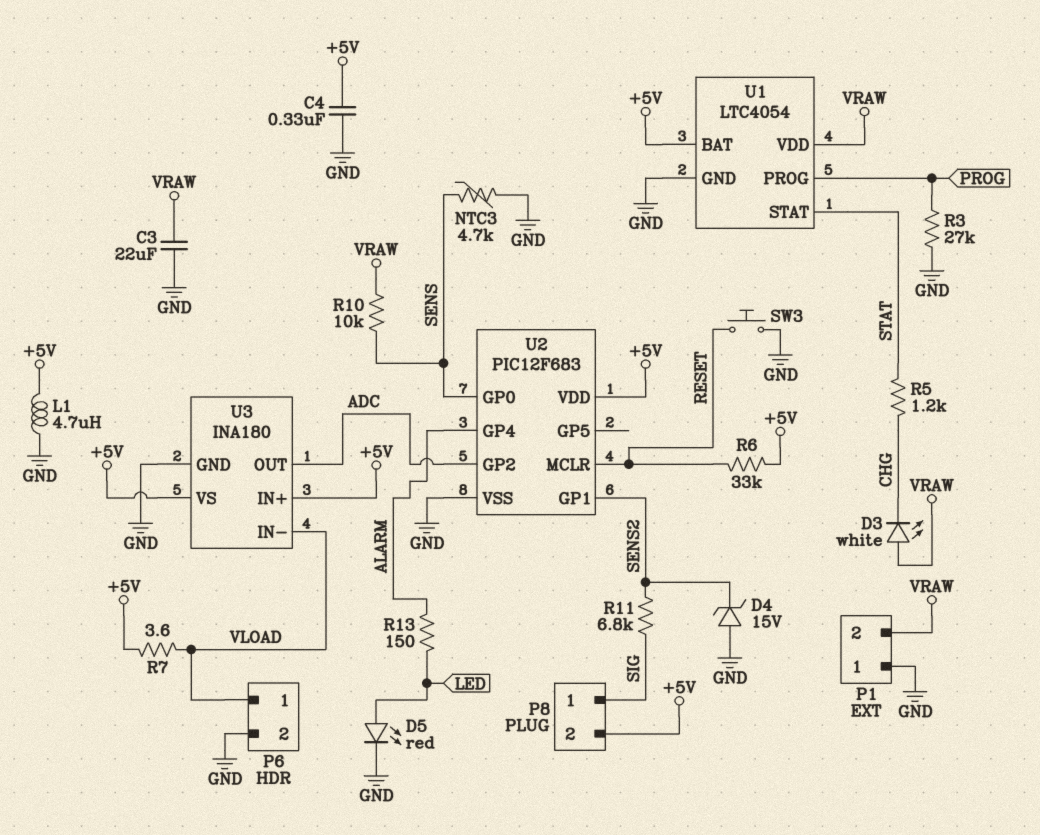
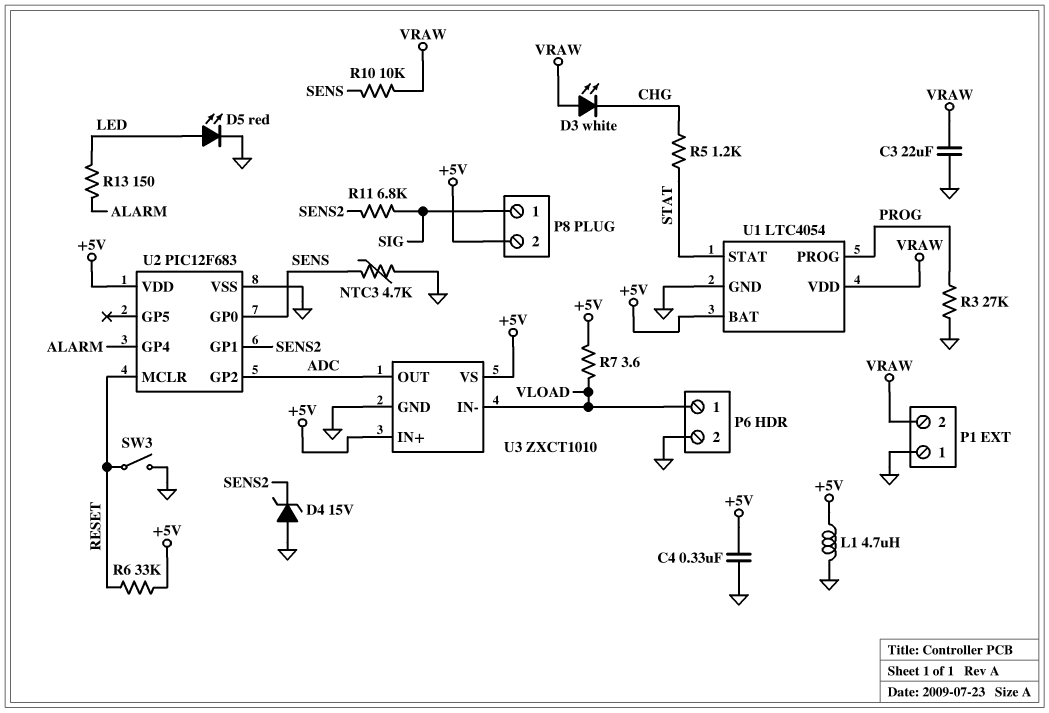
SW3: button (GND, RESET) -> switch (GND, RESET)
U3: INA180 -> ZXCT1010

